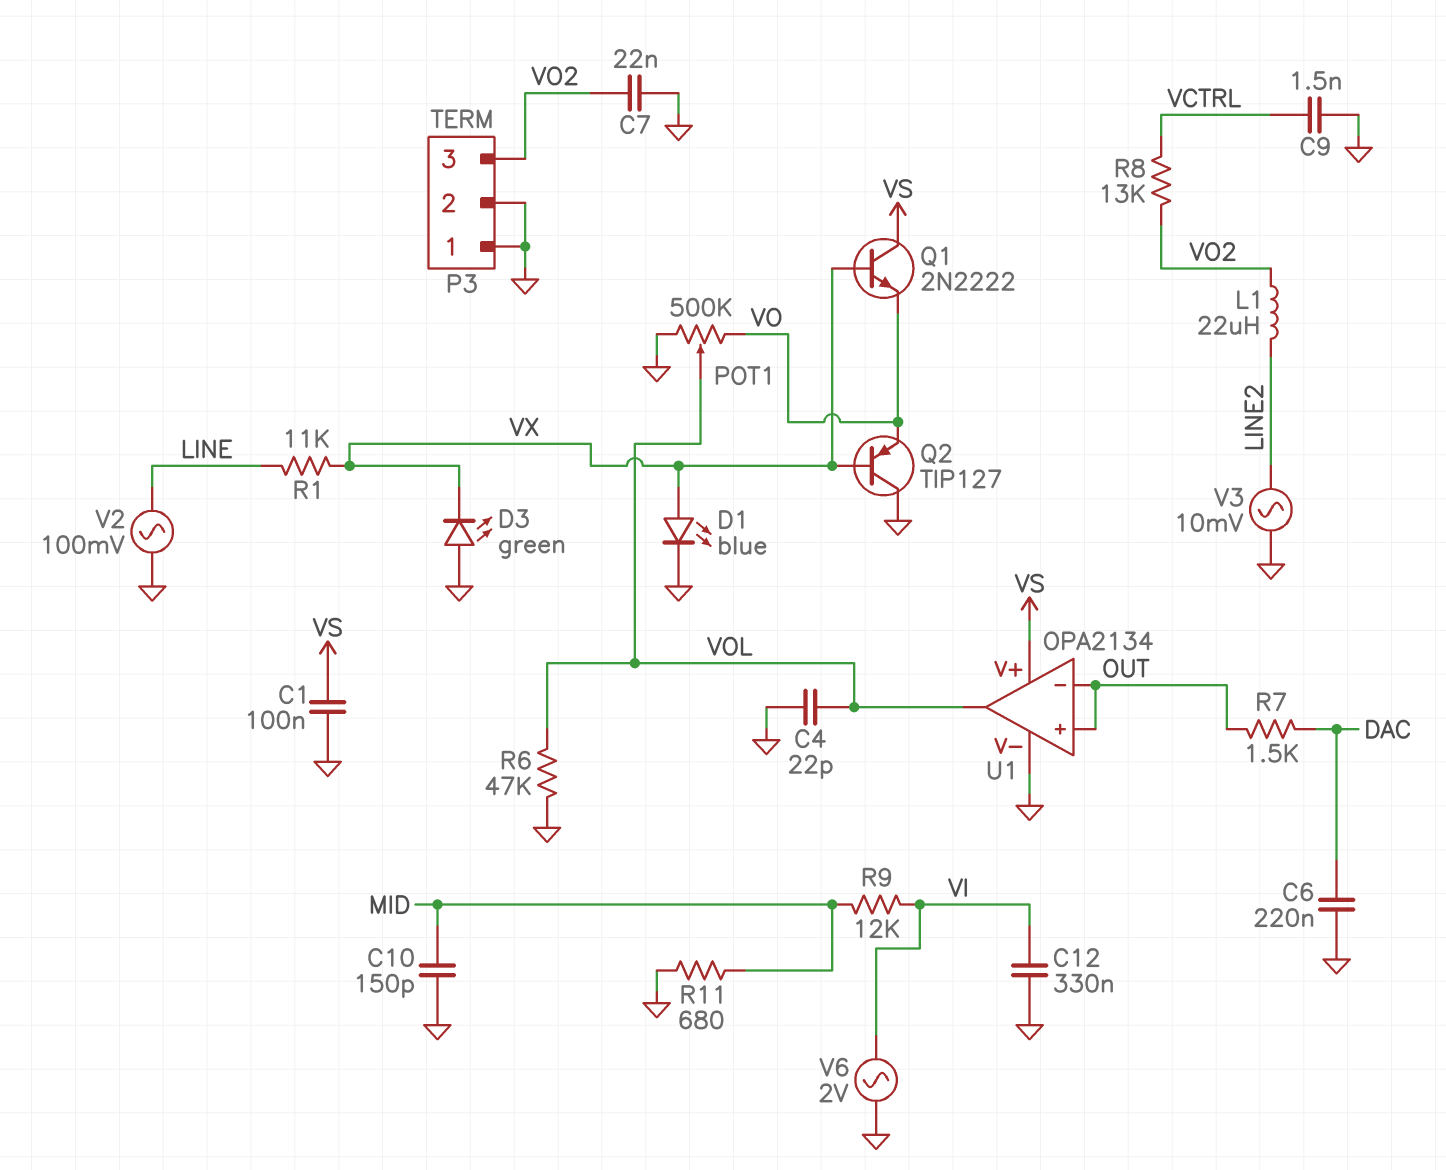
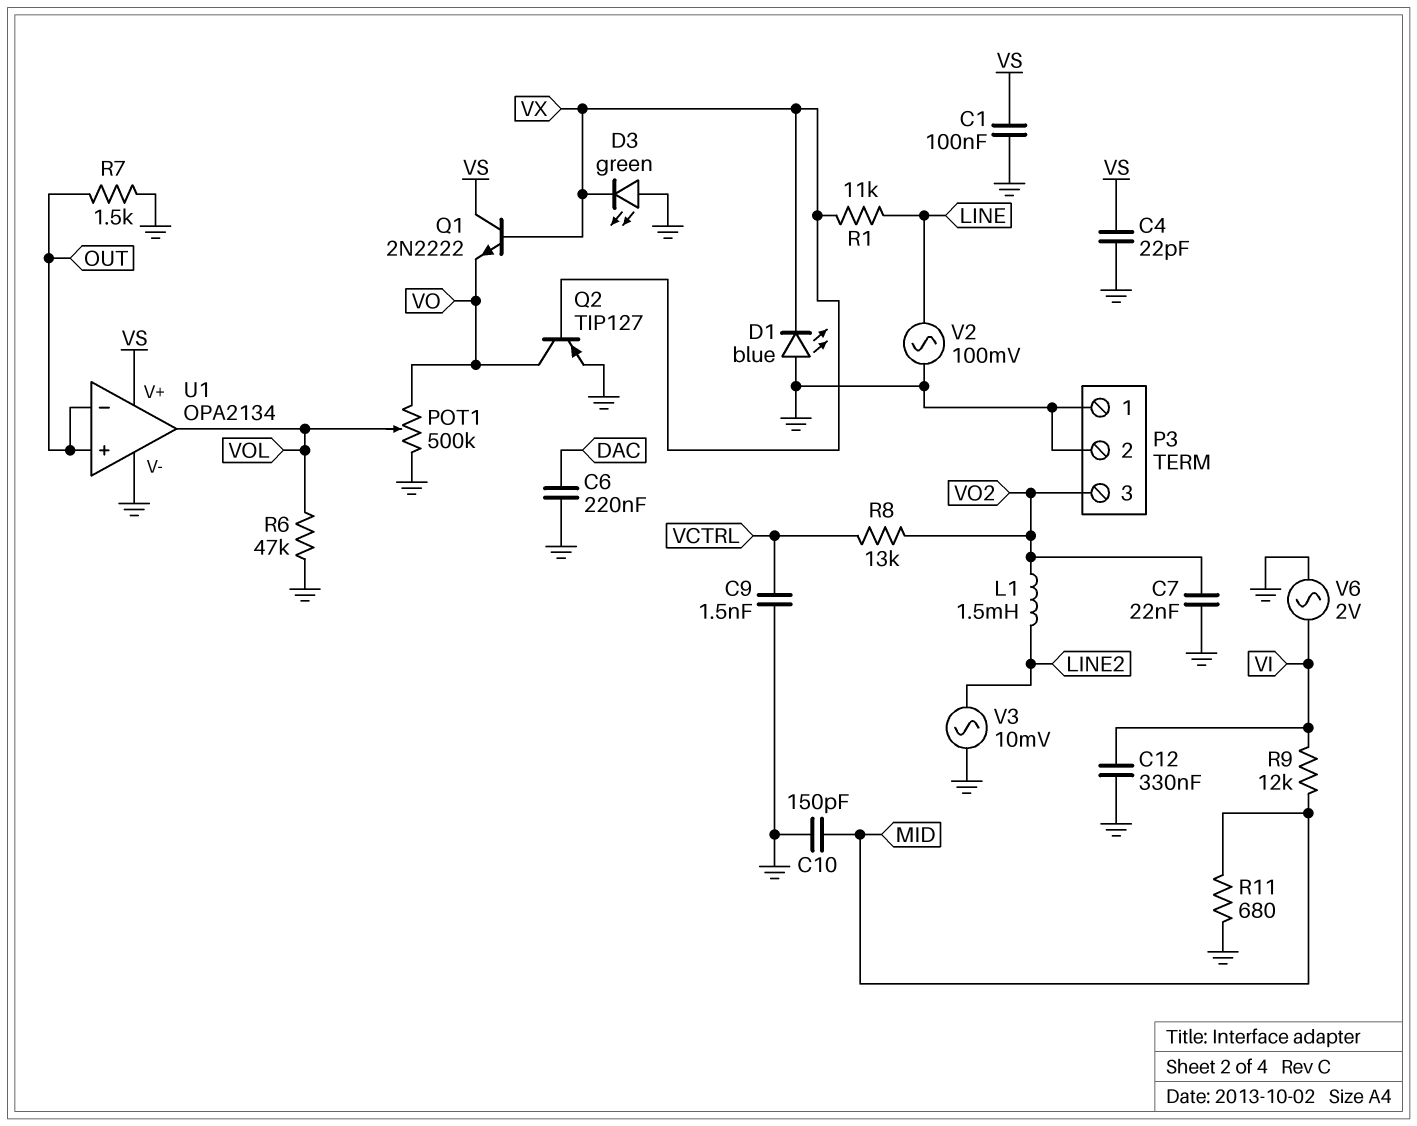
C4: 22pF (GND, VOL) -> 22pF (GND, VS)
D1: LED blue (A VX, K GND) -> LED blue (A GND, K VX)
L1: 22uH (LINE2, VO2) -> 1.5mH (LINE2, VO2)
Q2: PNP TIP127 (B VX, C GND, E VO) -> PNP TIP127 (B VX, C VO, E GND)
R7: 1.5k (DAC, OUT) -> 1.5k (GND, OUT)

